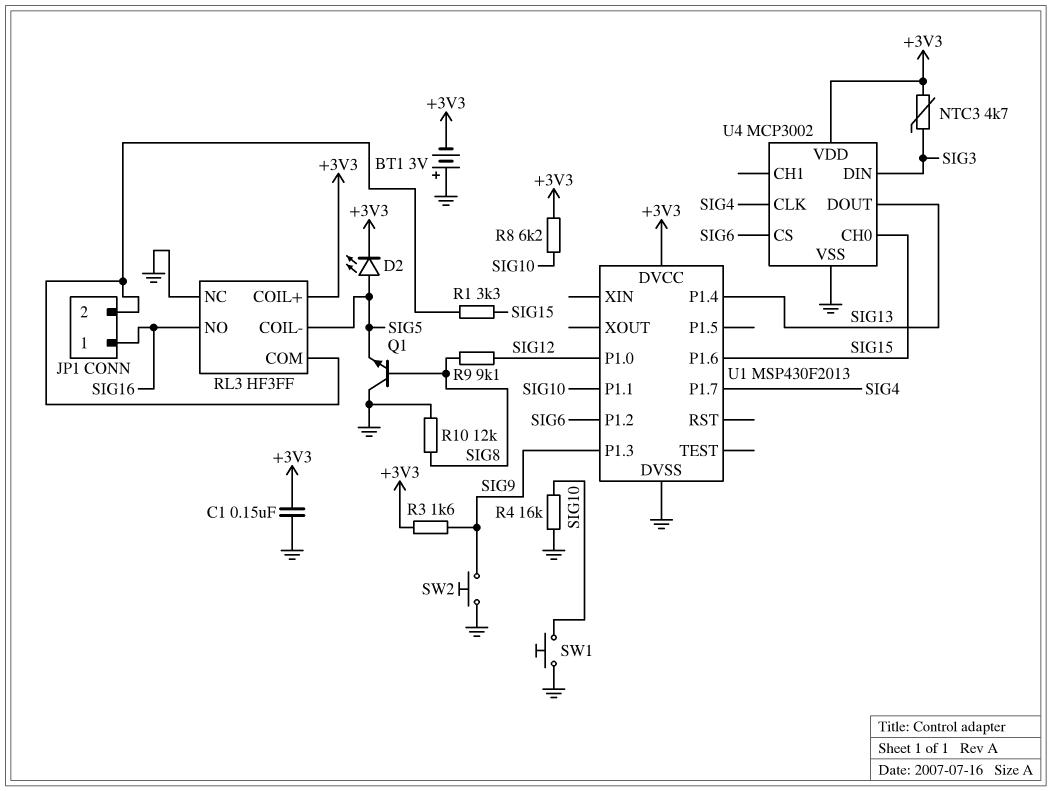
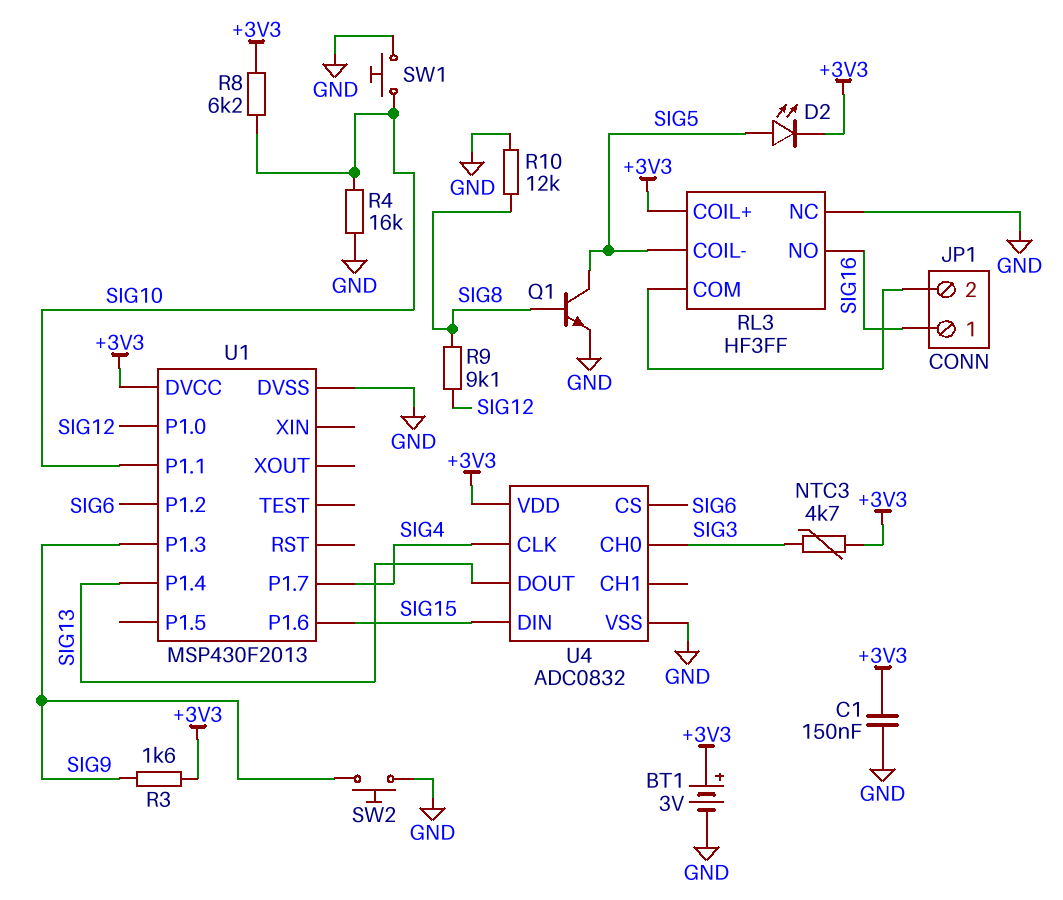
BT1: 3V (plus GND, minus +3V3) -> 3V (plus +3V3, minus GND)
Q1: NPN (B SIG8, C GND, E SIG5) -> NPN (B SIG8, C SIG5, E GND)
R1: 3.3k (JP1/2, SIG15) -> none
U4: MCP3002 -> ADC0832
U4 pin CH0: SIG15 -> SIG3
U4 pin DIN: SIG3 -> SIG15

